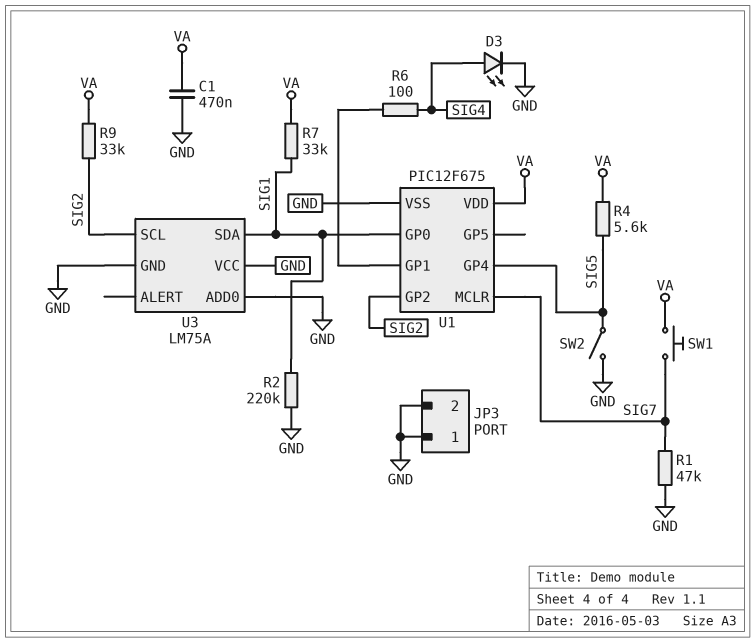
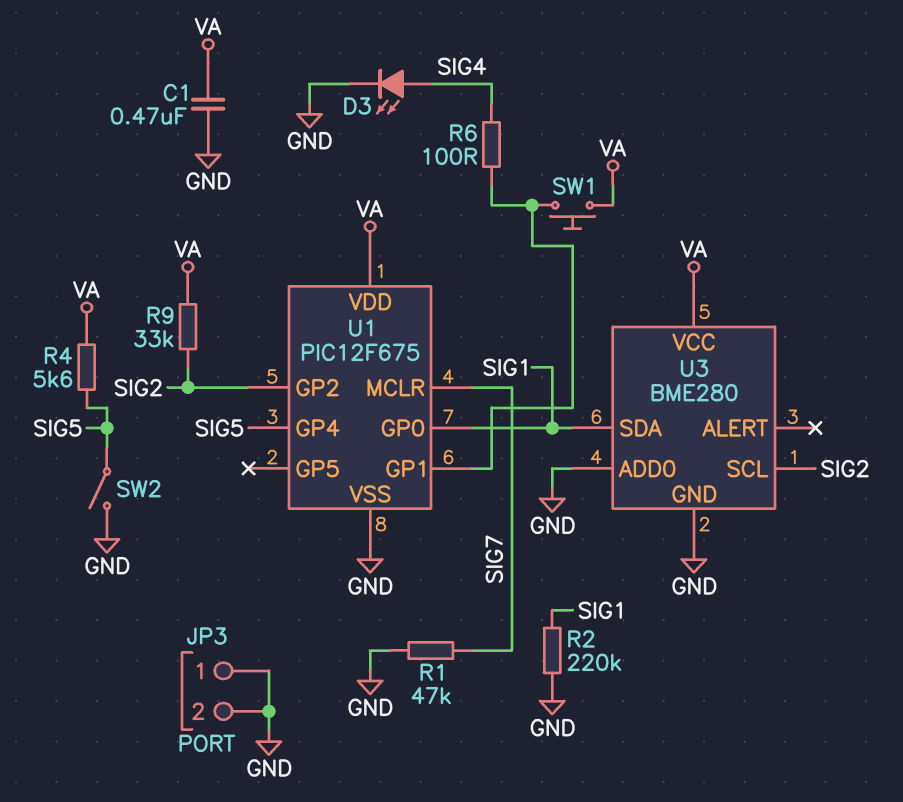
R7: 33k (SIG1, VA) -> none
SW1: button (SIG7, VA) -> button (U1/GP1, VA)
U3: LM75A -> BME280
U3 pin VCC: GND -> VA

